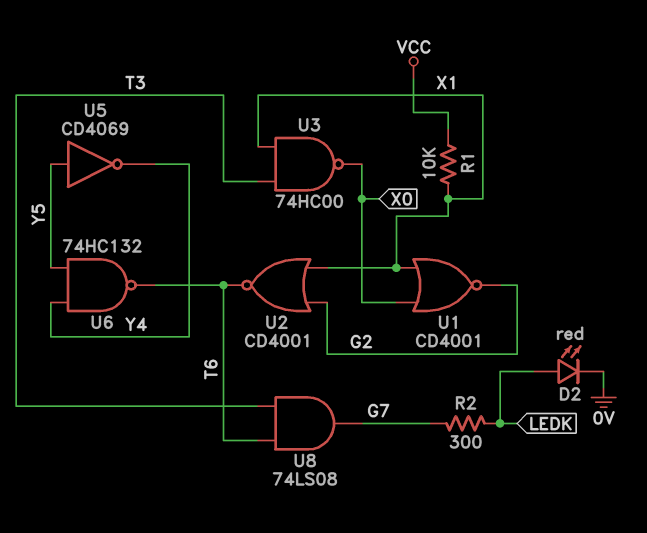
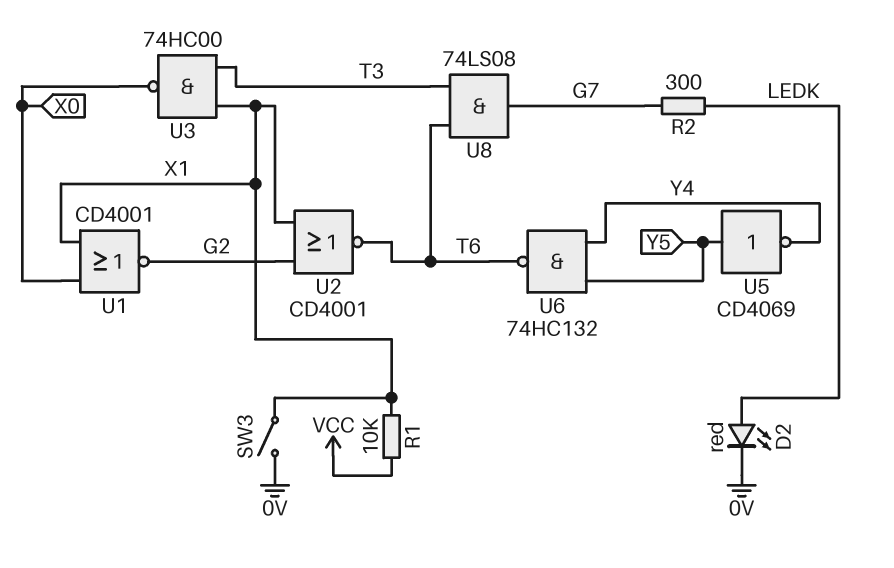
SW3: none -> switch (0V, X1)

